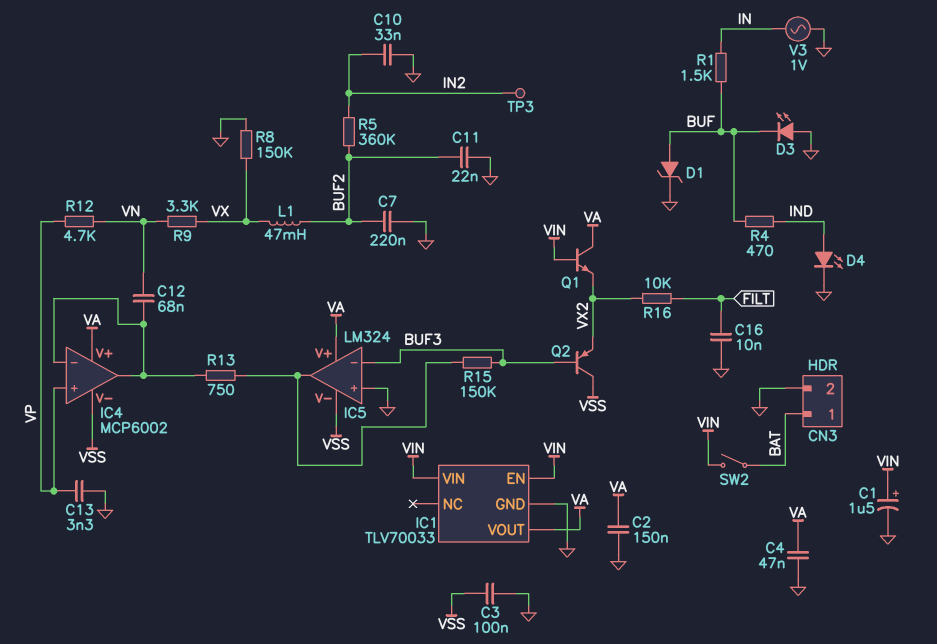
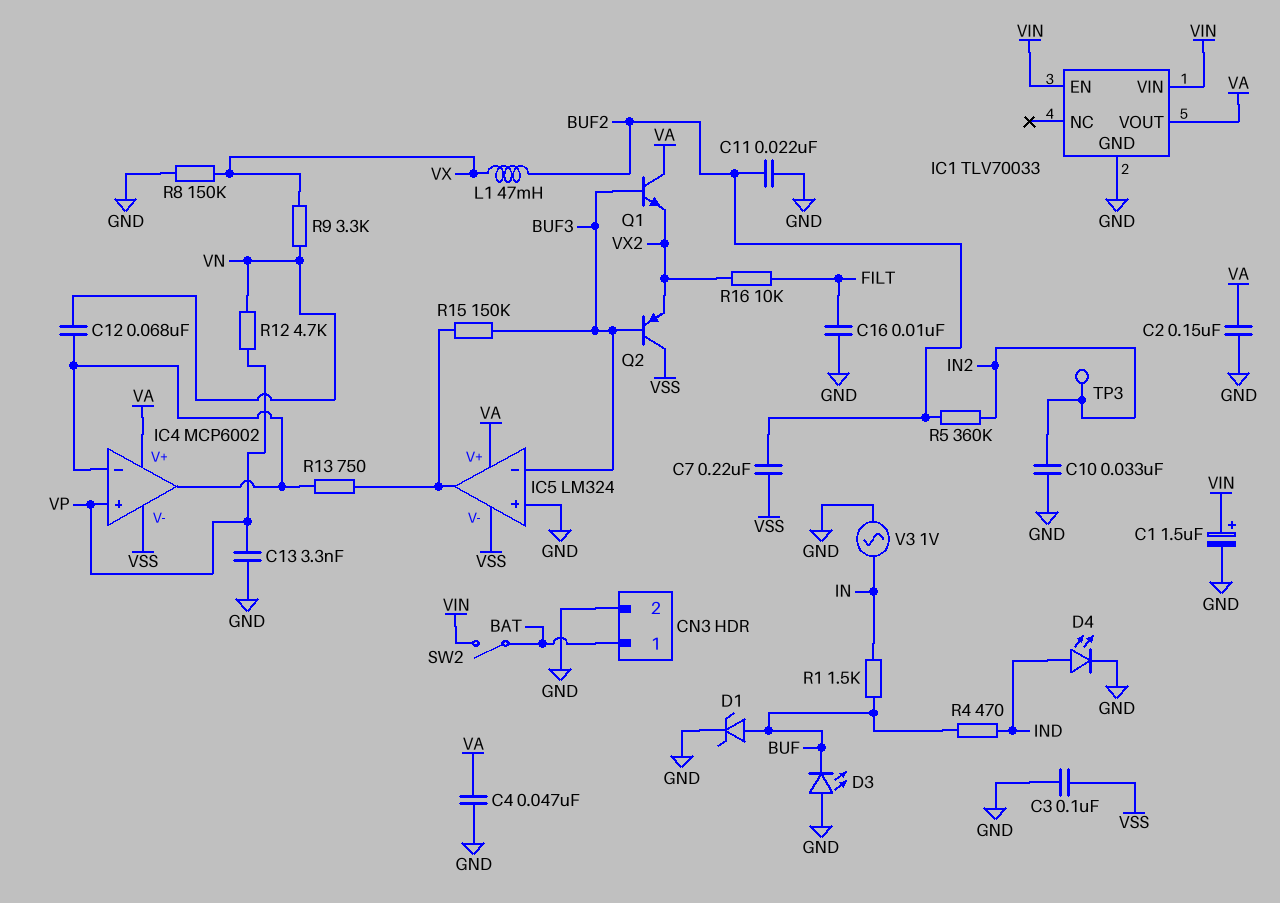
C7: 220nF (BUF2, GND) -> 220nF (BUF2, VSS)
Q1: NPN (B VIN, C VA, E VX2) -> NPN (B BUF3, C VA, E VX2)

